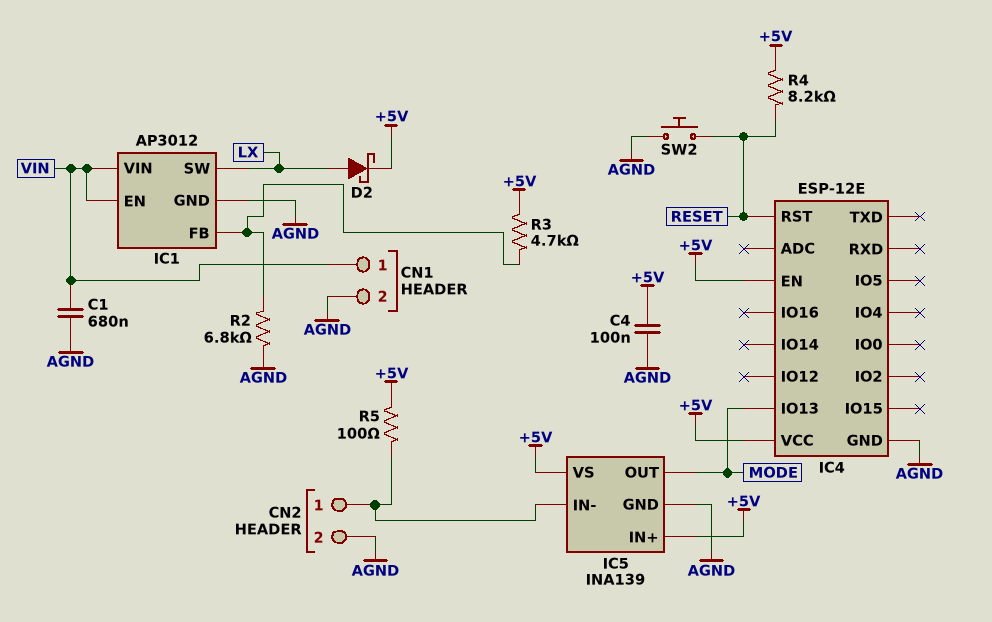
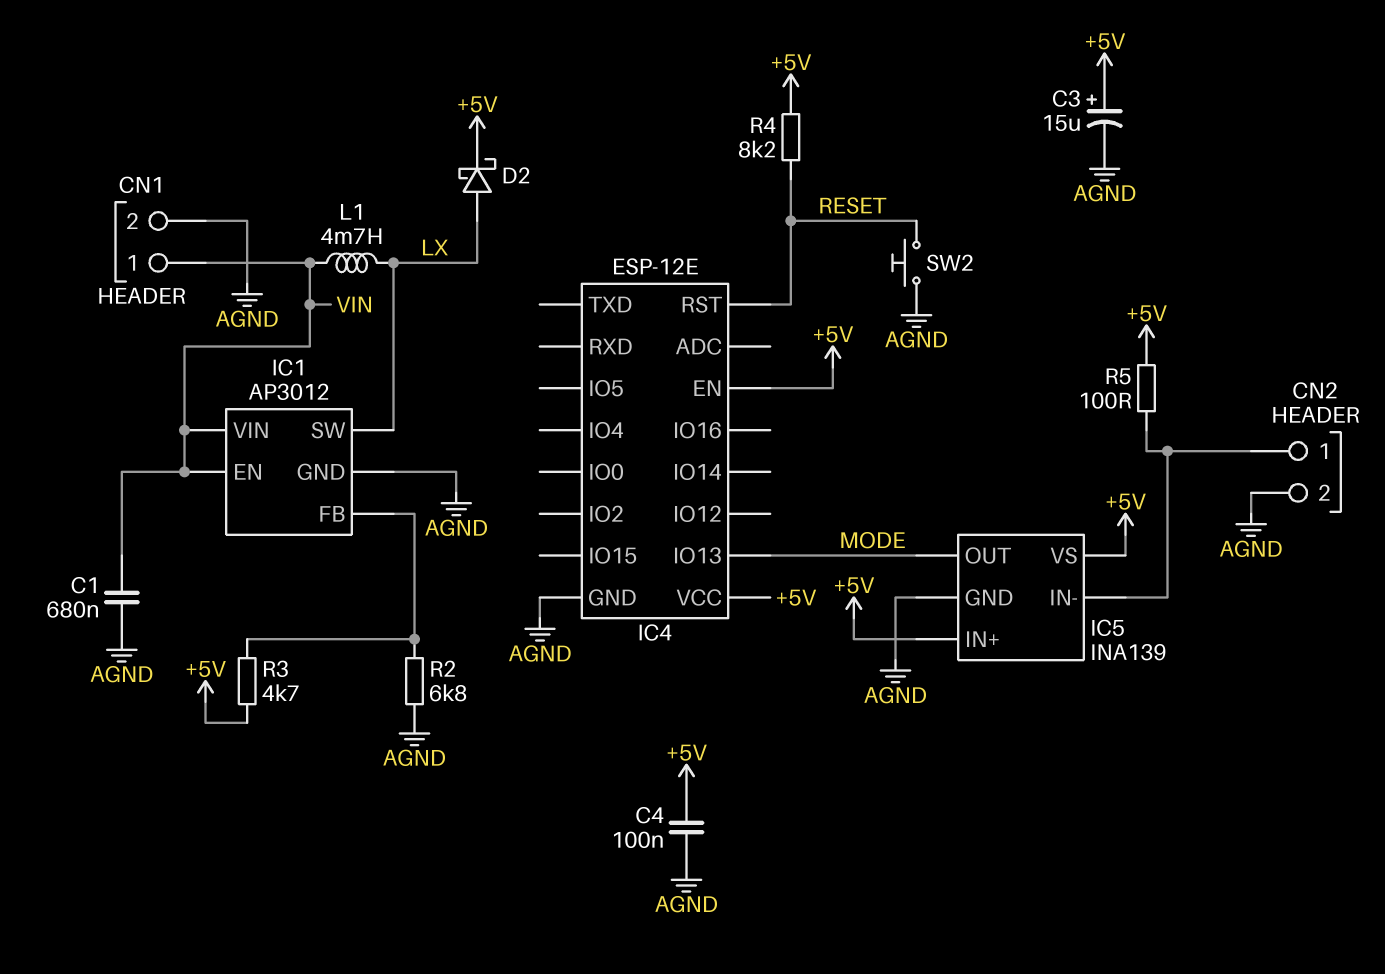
C3: none -> 15uF (plus +5V, minus AGND)
L1: none -> 4.7mH (LX, VIN)

